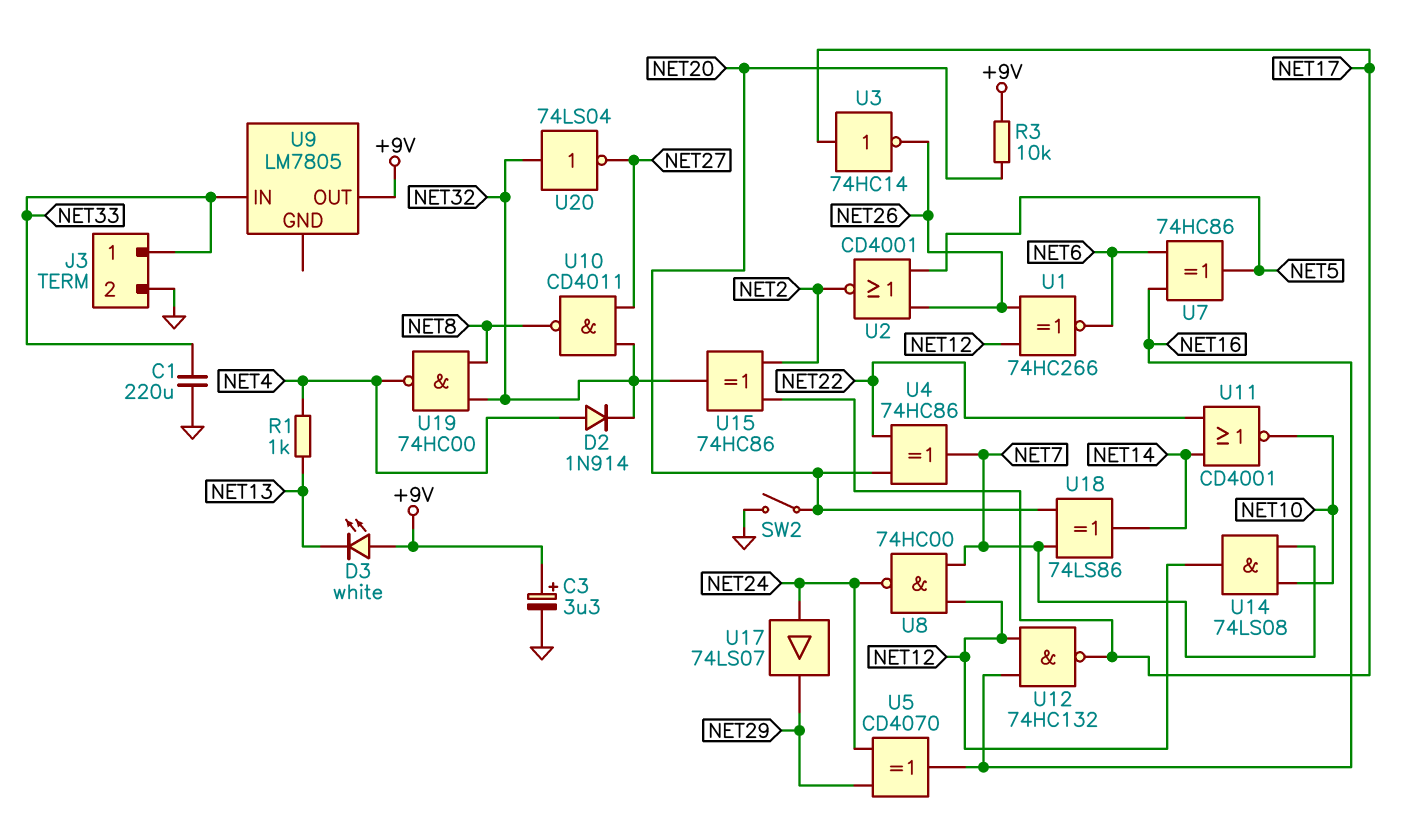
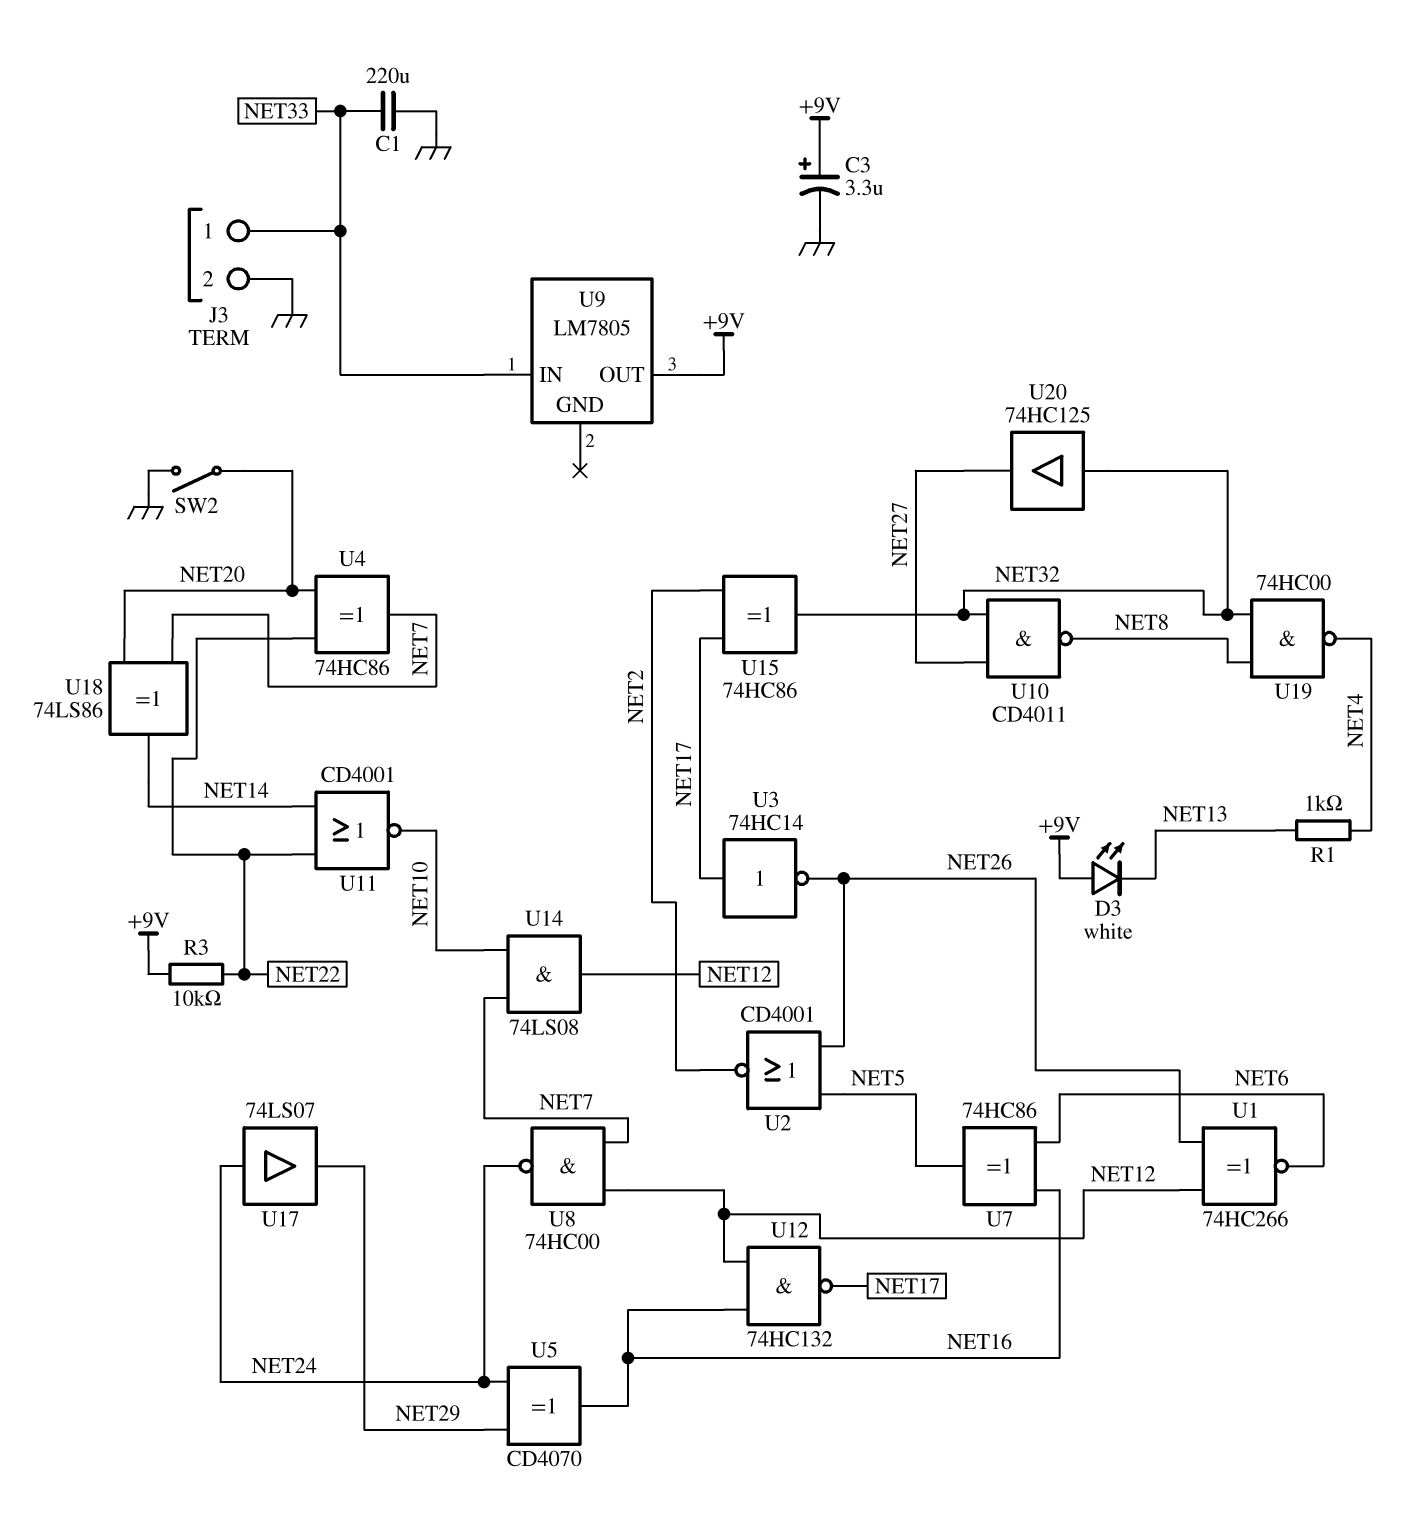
D2: diode 1N914 (A NET4, K NET32) -> none
R3: 10k (+9V, NET20) -> 10k (+9V, NET22)
U20: NOT 74LS04 (in NET32, out NET27) -> buffer 74HC125 (in NET32, out NET27)

